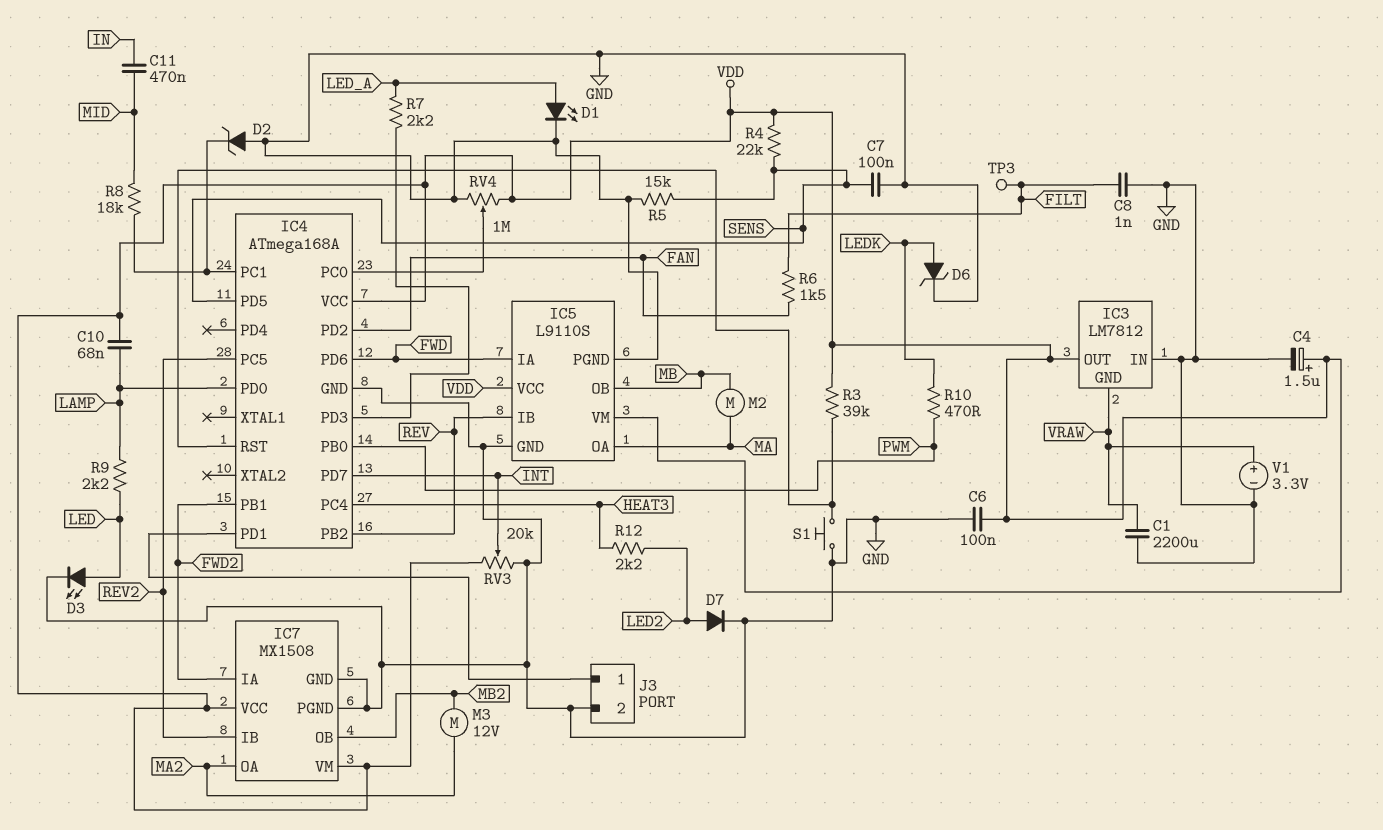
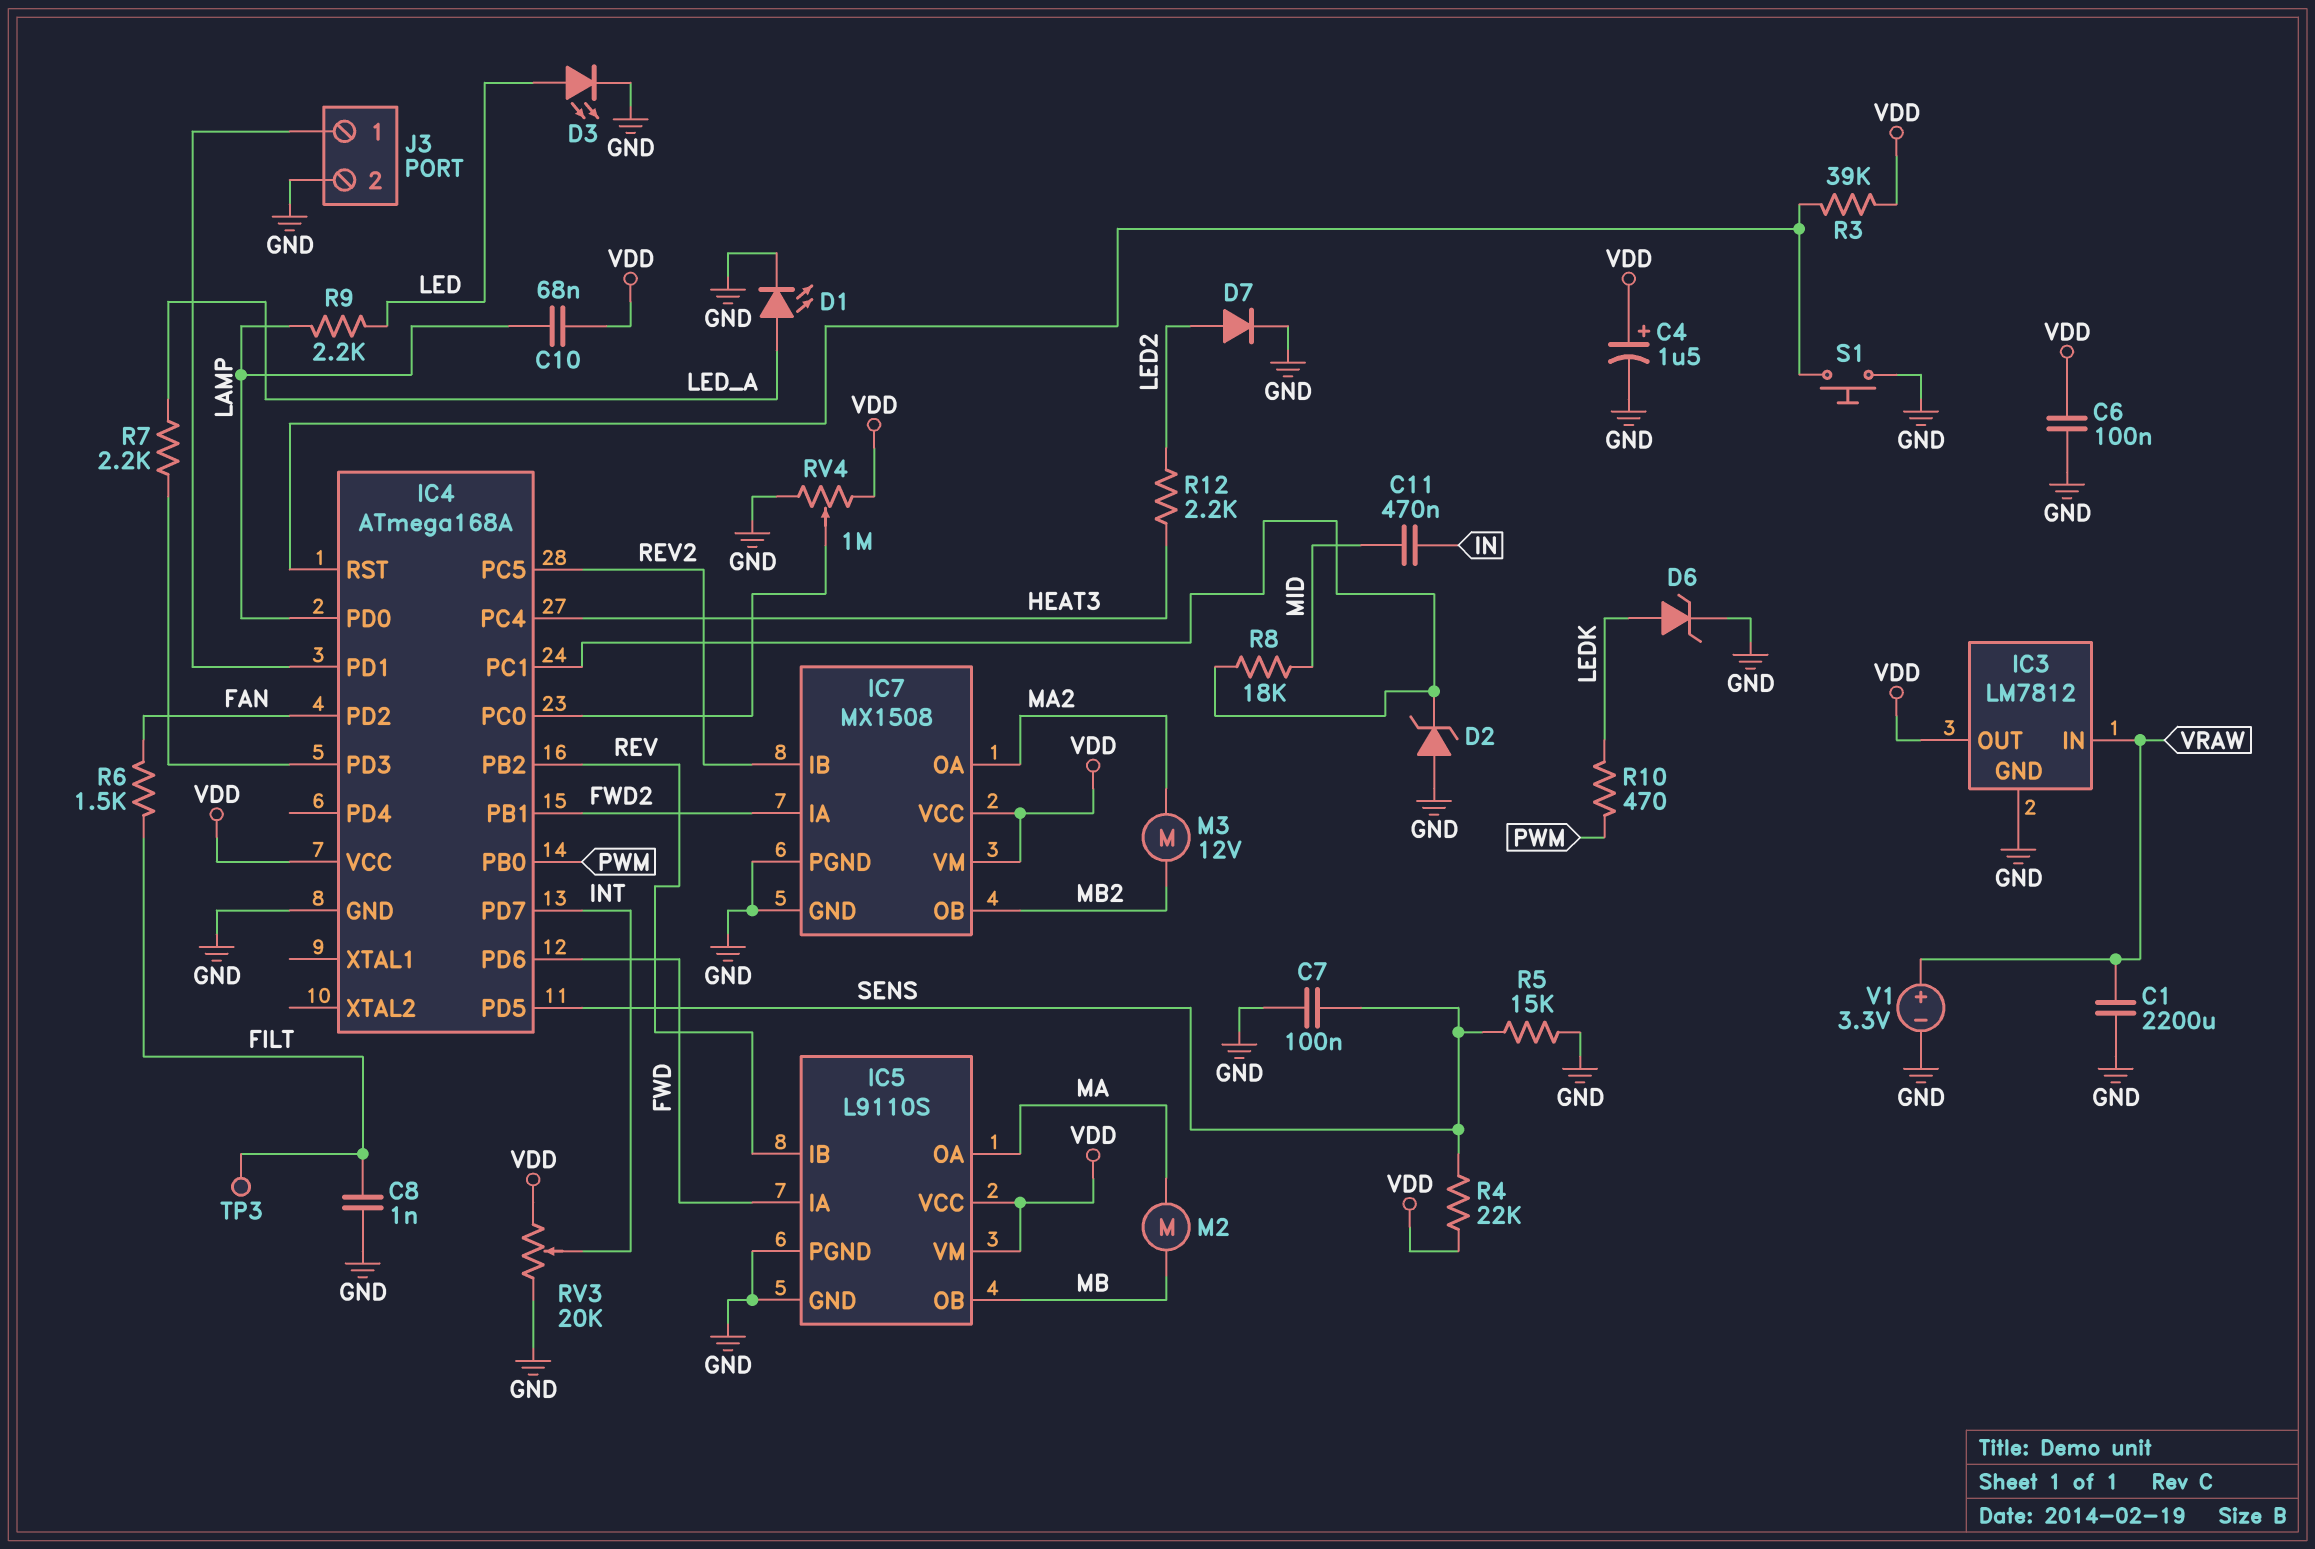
IC3 pin GND: VRAW -> GND
IC3 pin IN: GND -> VRAW

